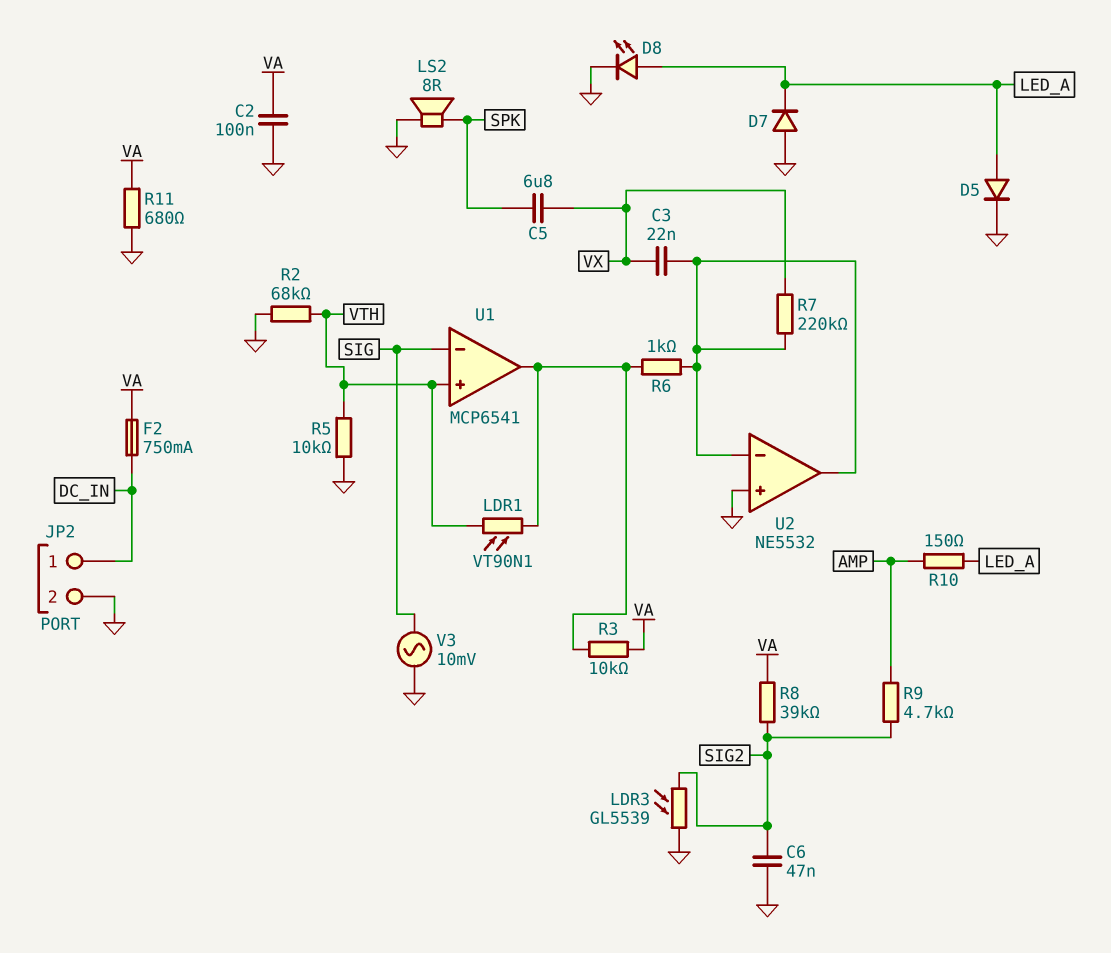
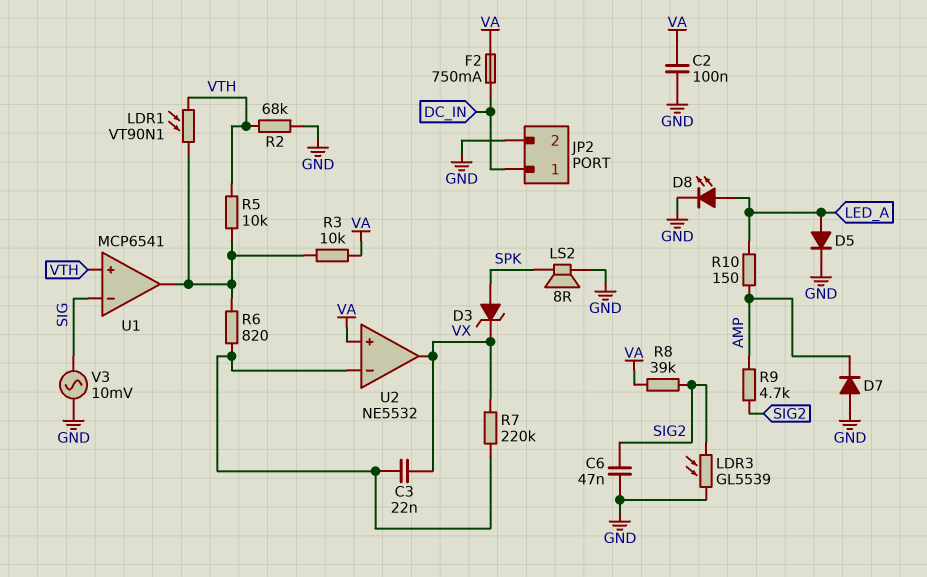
C5: 6.8uF (SPK, VX) -> none
D3: none -> zener (A SPK, K VX)
D7: diode (A GND, K LED_A) -> diode (A GND, K AMP)
R5: 10k (GND, VTH) -> 10k (U1/out, VTH)
R6: 1k (U1/out, U2/in-) -> 820 (U1/out, U2/in-)
R11: 680 (GND, VA) -> none
U2 pin in+: GND -> VA
U2 pin out: U2/in- -> VX

